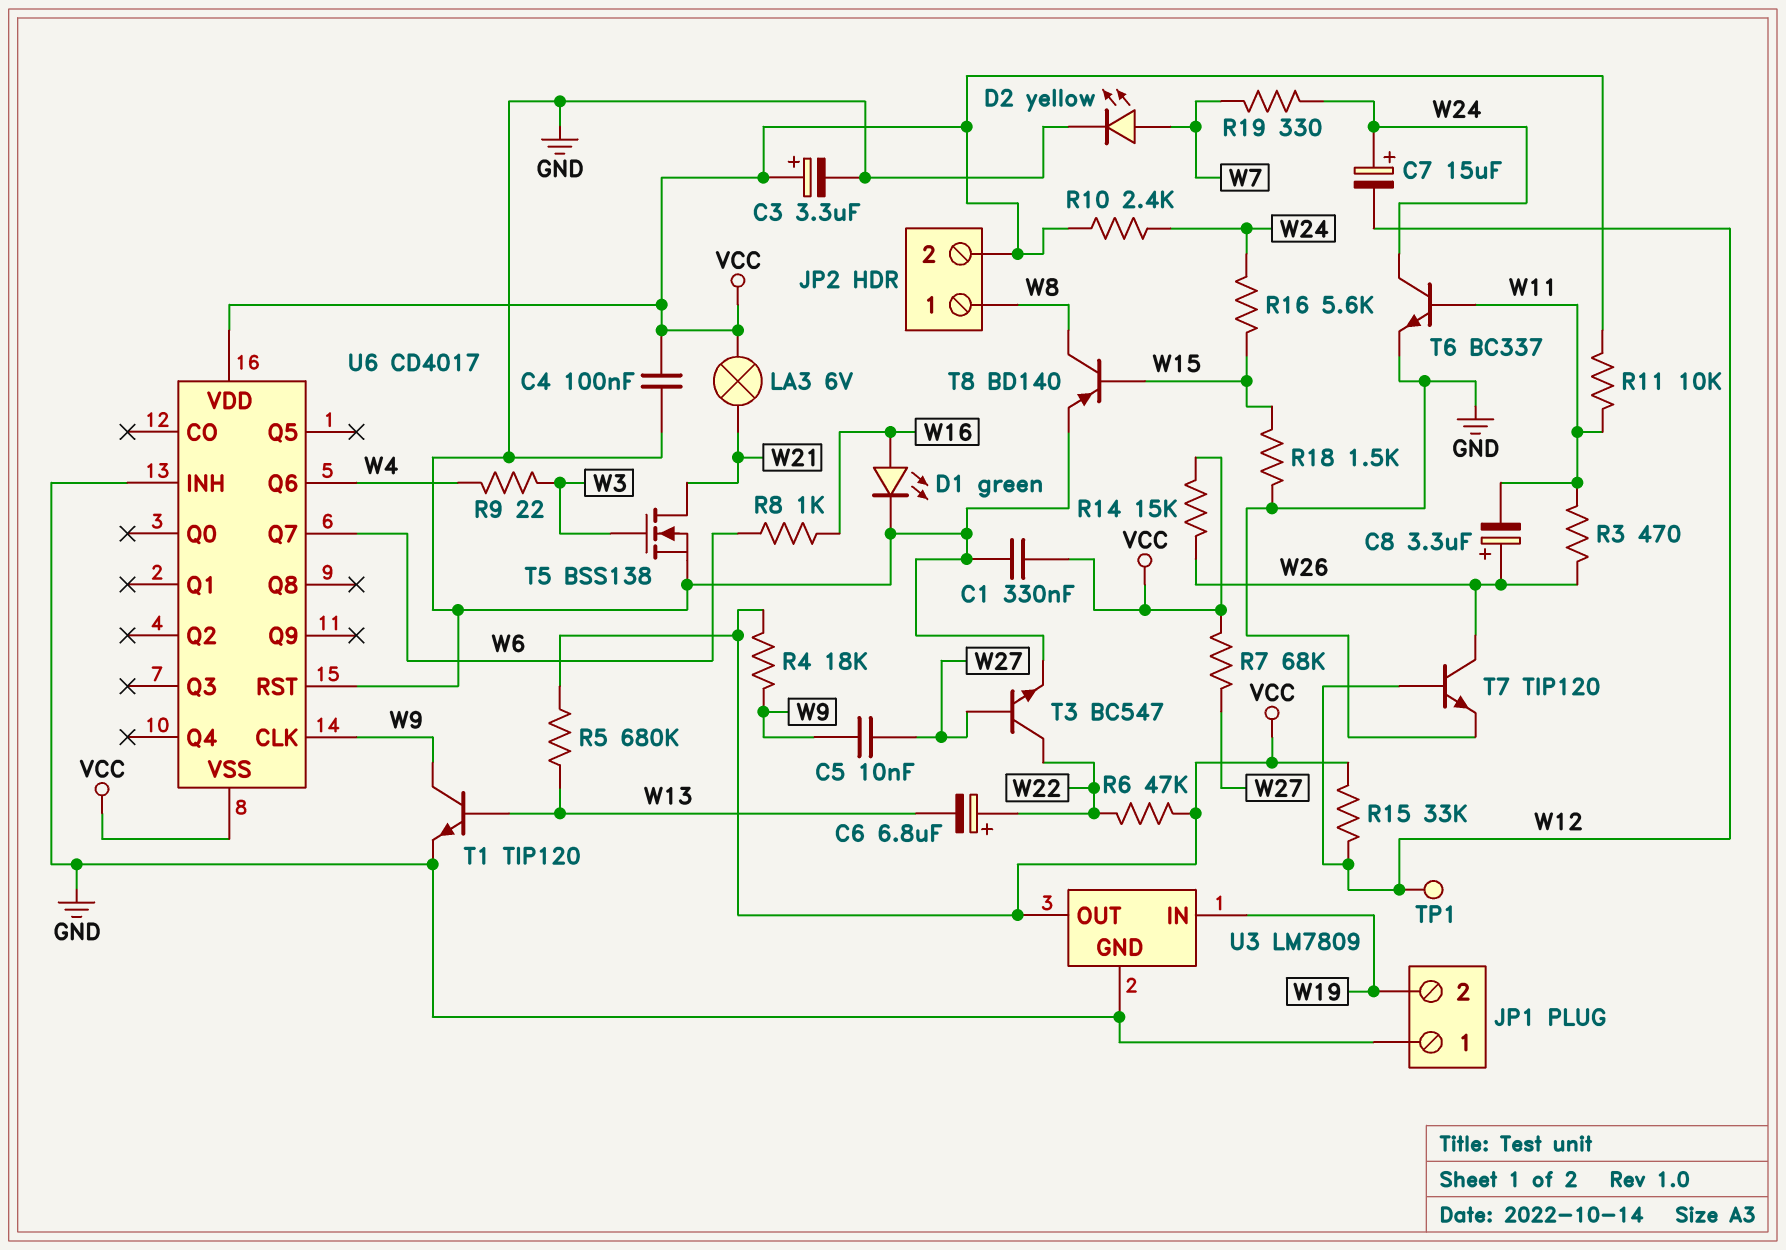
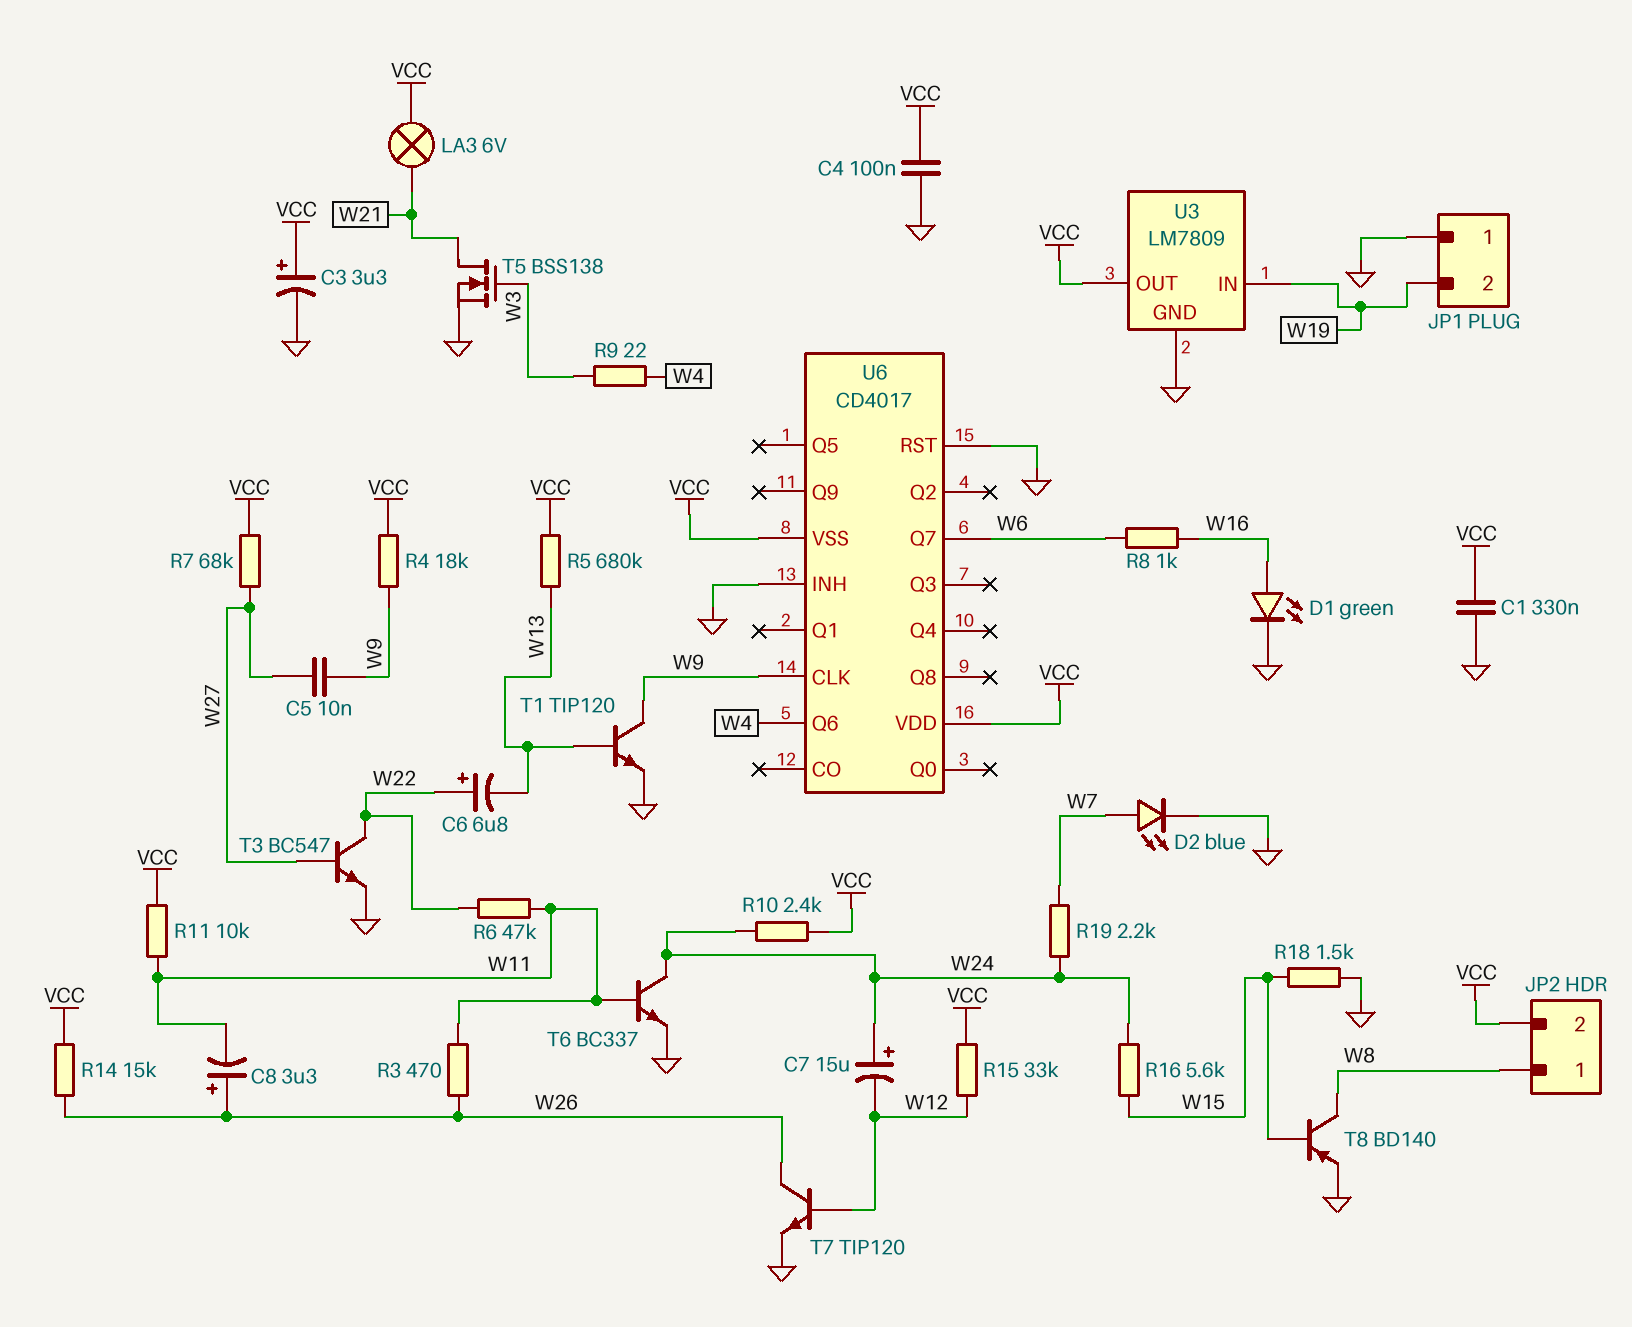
D2: LED yellow (A W7, K GND) -> LED blue (A W7, K GND)
R6: 47k (VCC, W22) -> 47k (W11, W22)
R19: 330 (W7, W24) -> 2.2k (W7, W24)
TP1: test point (W12) -> none

